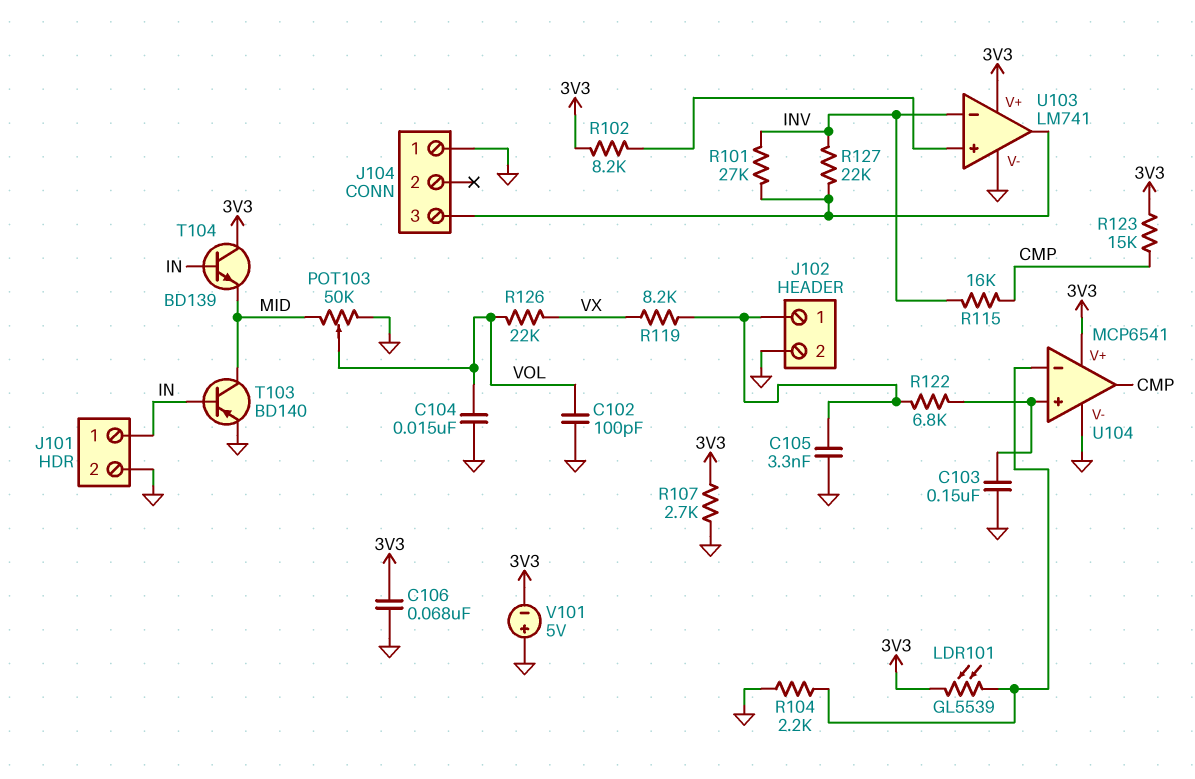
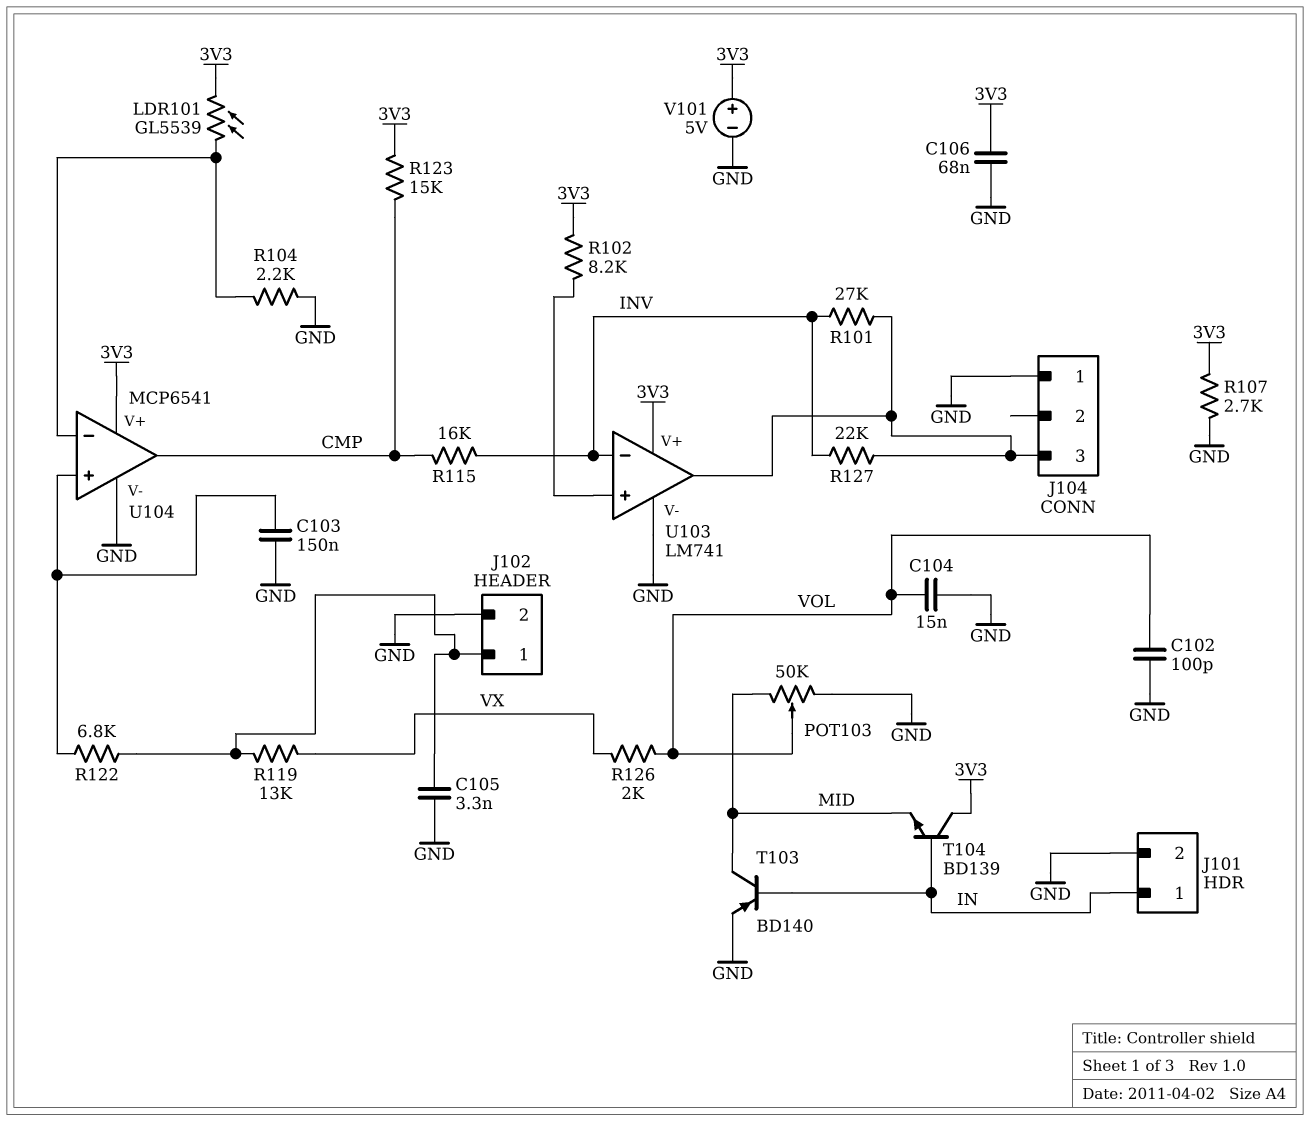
R119: 8.2k (J102/1, VX) -> 13k (J102/1, VX)
R126: 22k (VOL, VX) -> 2k (VOL, VX)
V101: 5V (plus GND, minus 3V3) -> 5V (plus 3V3, minus GND)

